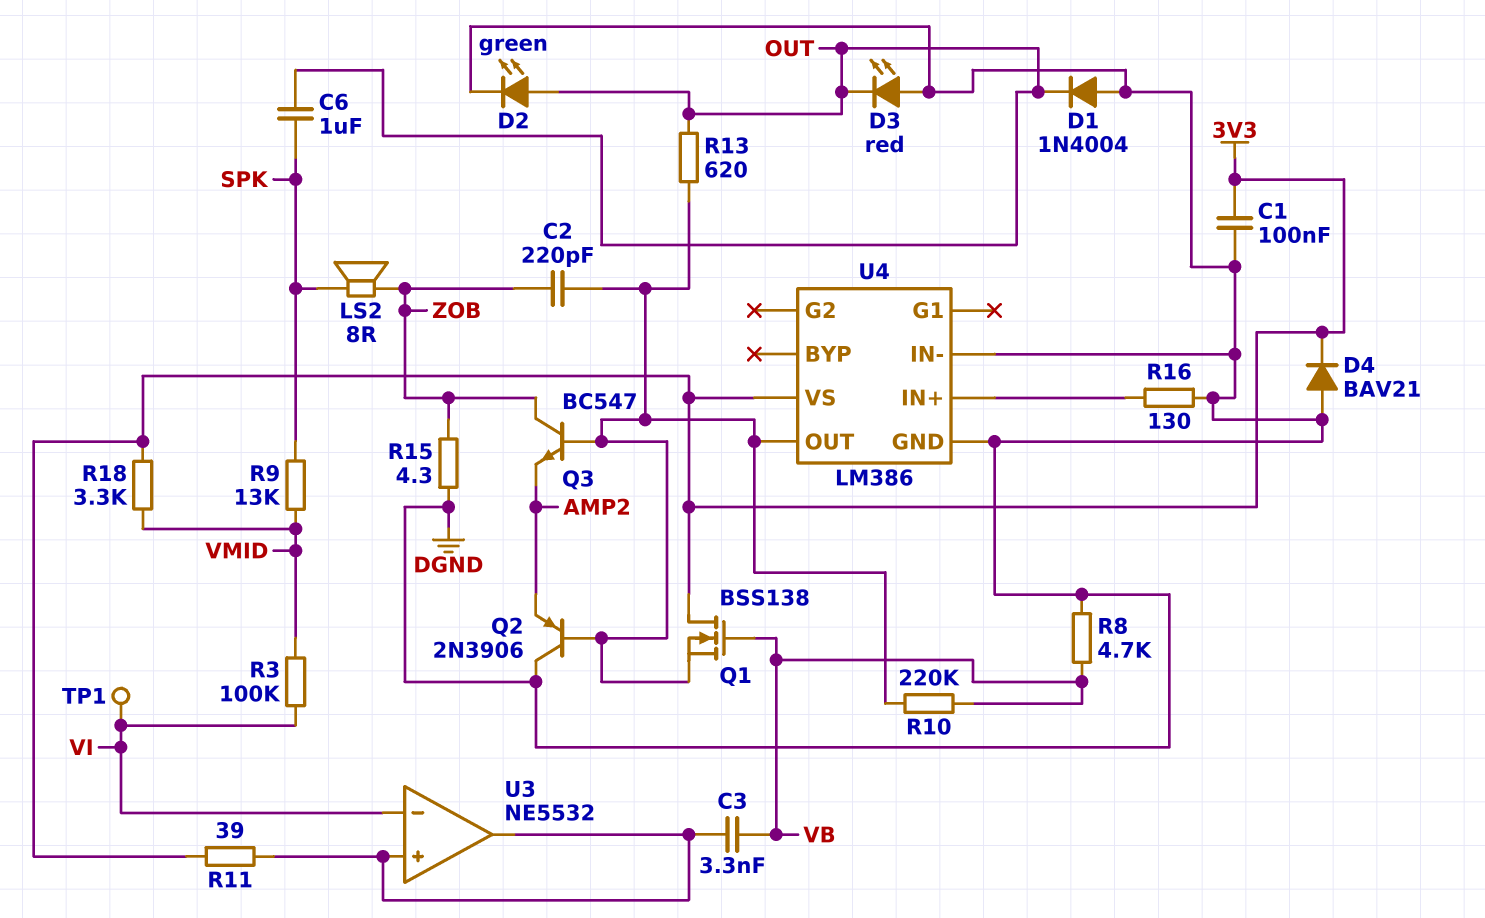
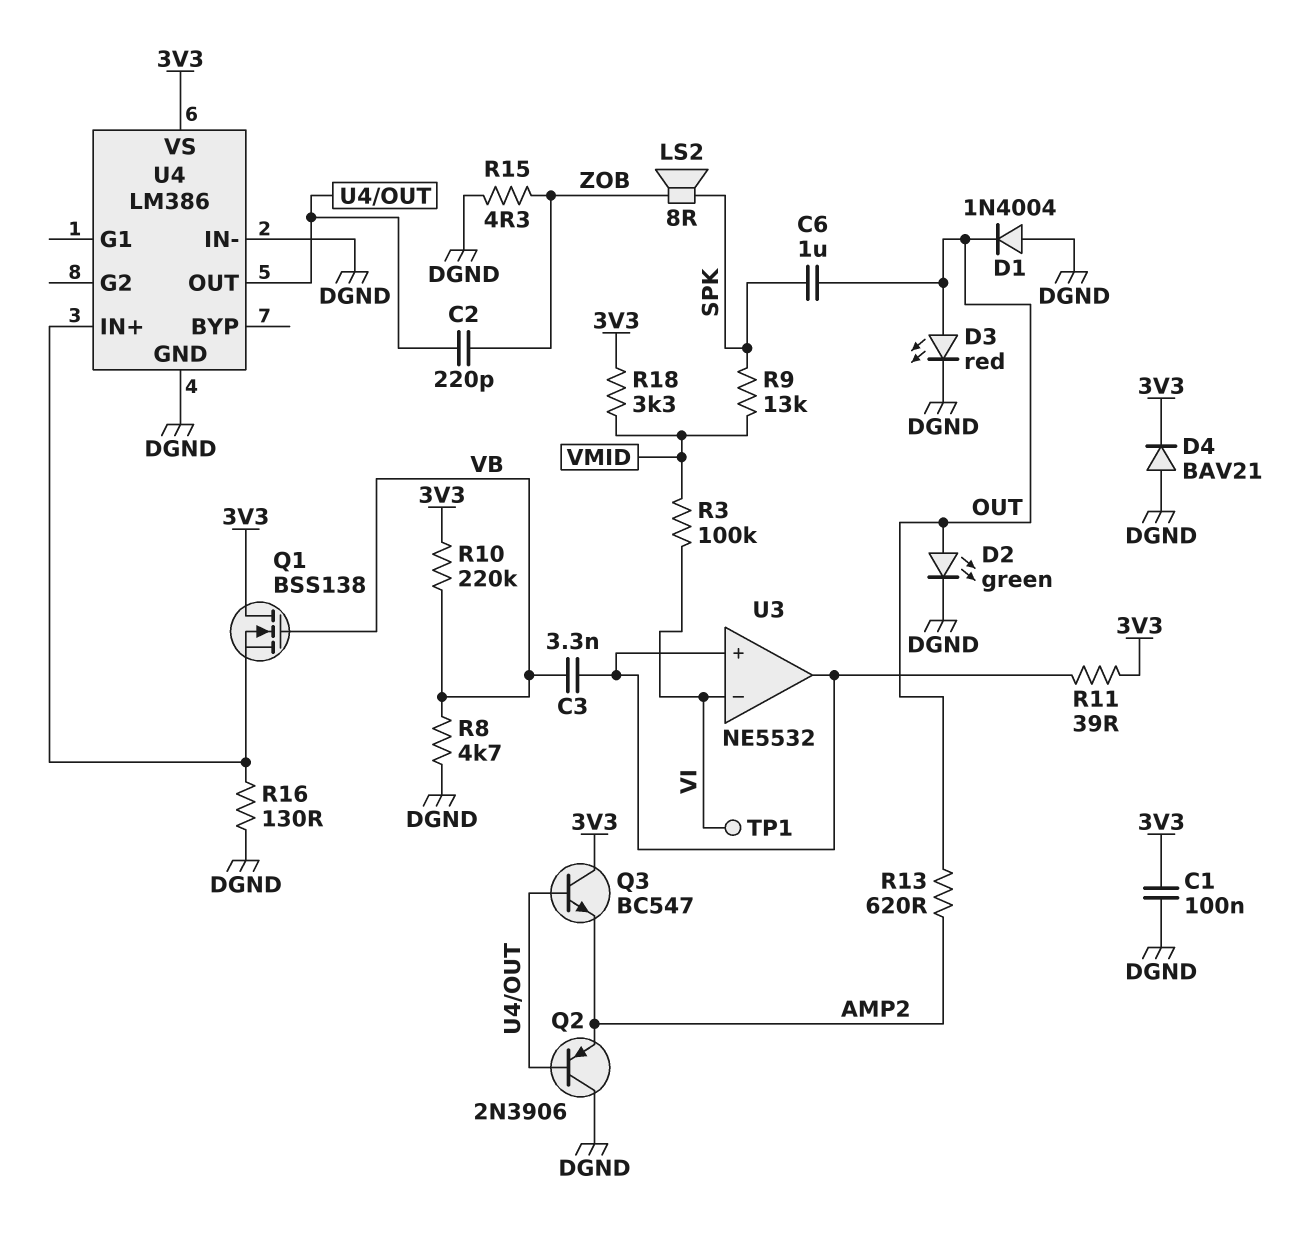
D3: LED red (A DGND, K OUT) -> LED red (A OUT, K DGND)
Q1: NMOS BSS138 (G VB, D 3V3, S U4/OUT) -> NMOS BSS138 (G VB, D 3V3, S U4/IN+)
Q3: NPN BC547 (B U4/OUT, C ZOB, E AMP2) -> NPN BC547 (B U4/OUT, C 3V3, E AMP2)
R10: 220k (U4/OUT, VB) -> 220k (3V3, VB)
R13: 620 (OUT, U4/OUT) -> 620 (AMP2, OUT)

